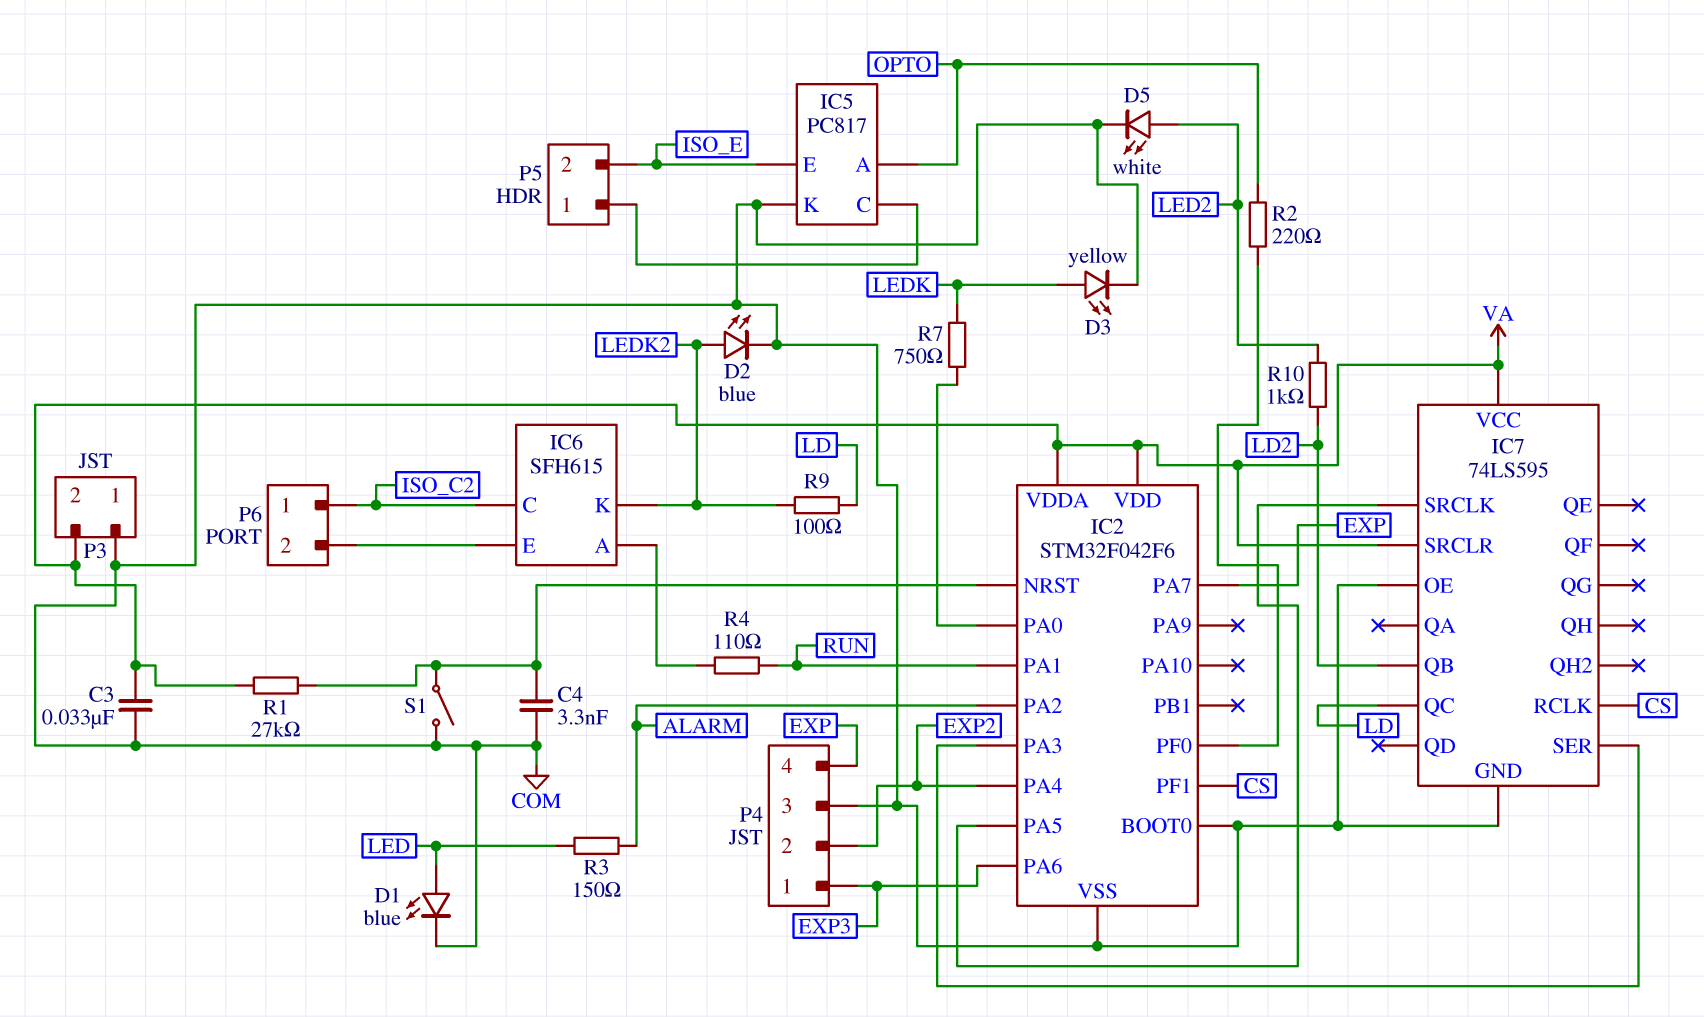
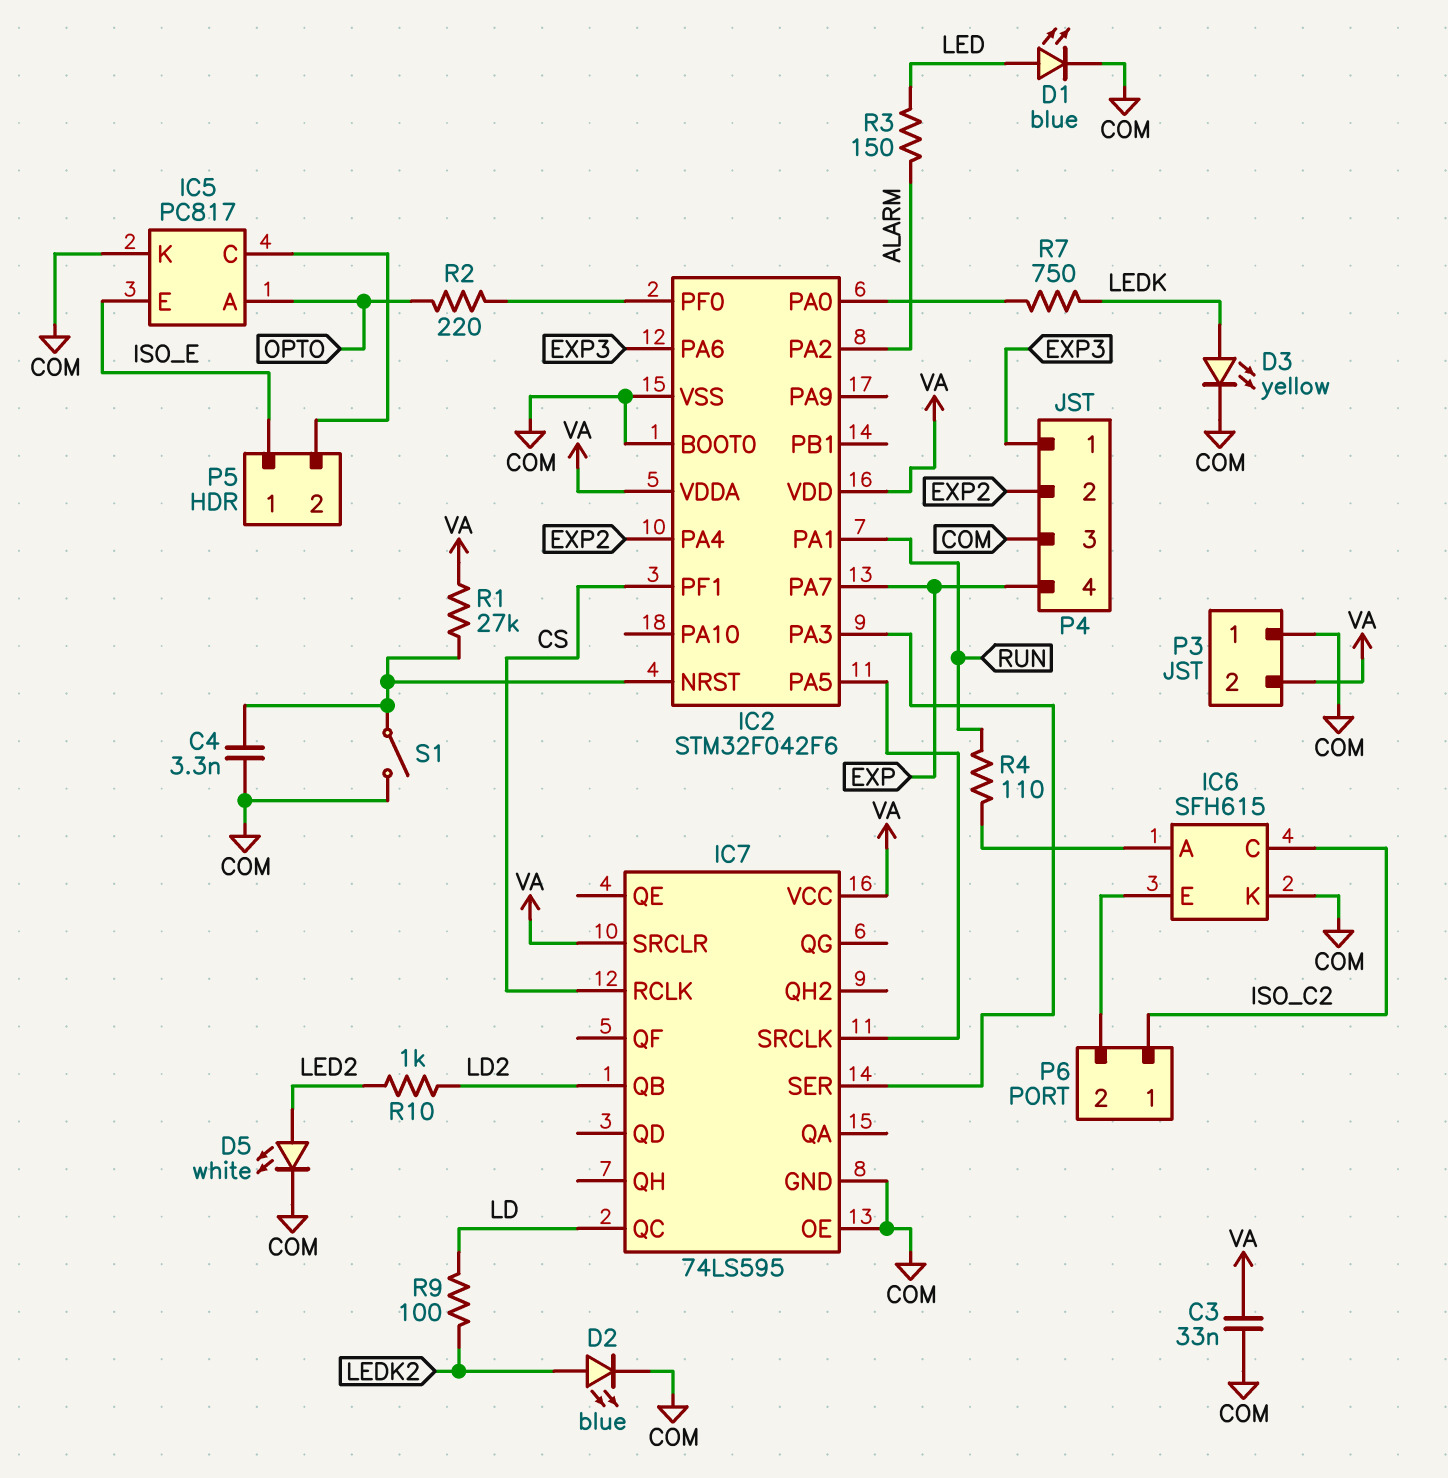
IC6 pin K: LEDK2 -> COM
P5 pin 1: IC5/C -> ISO_E
P5 pin 2: ISO_E -> IC5/C

